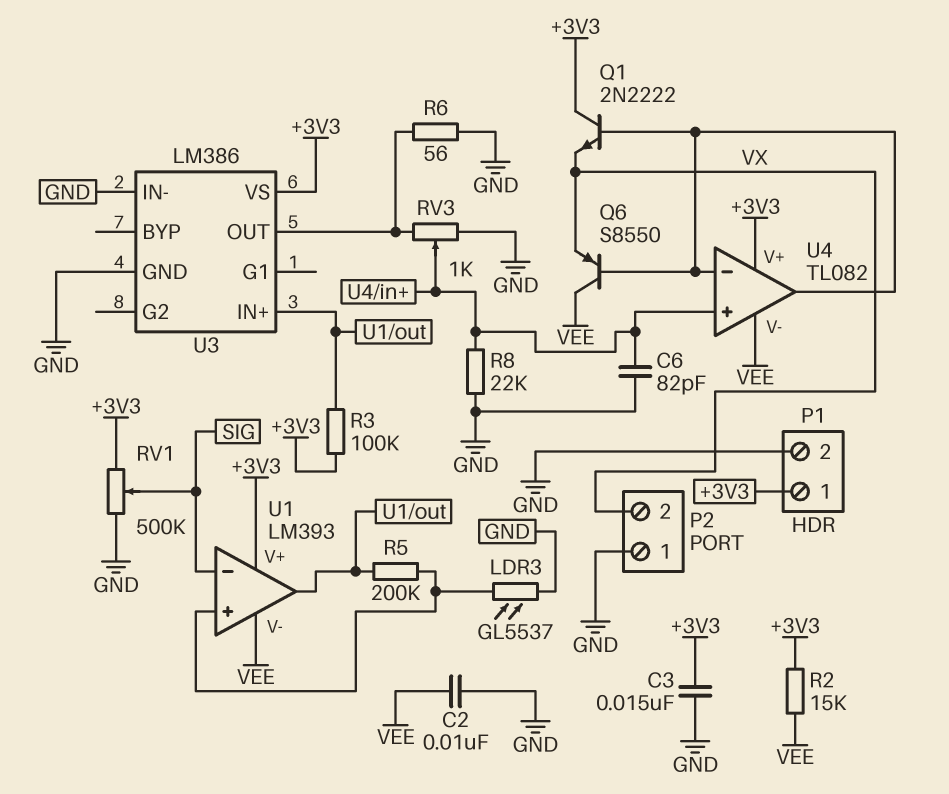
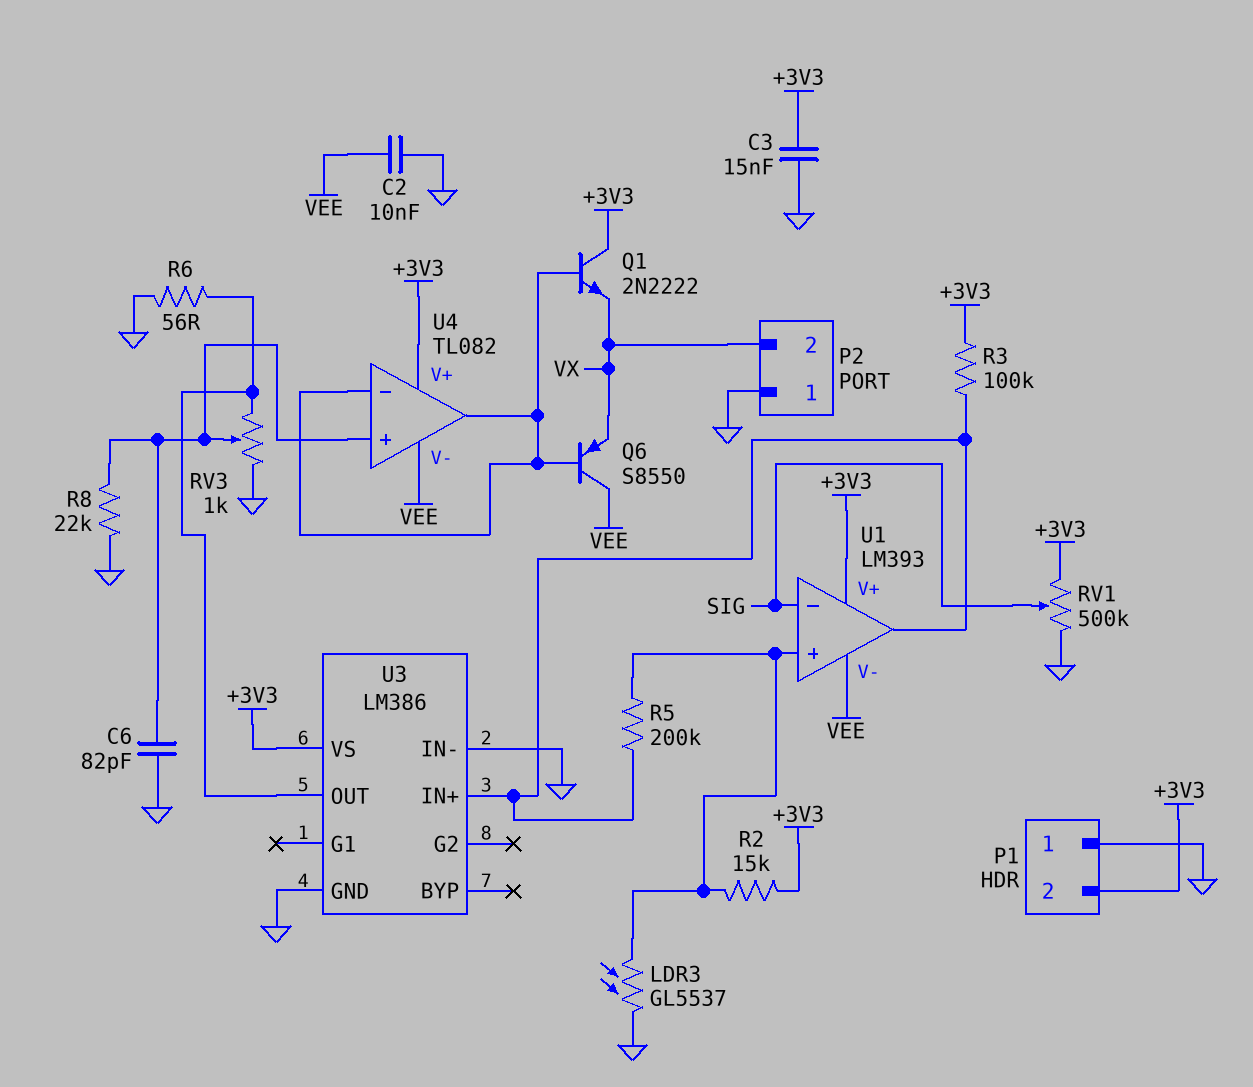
P1 pin 1: +3V3 -> GND
P1 pin 2: GND -> +3V3
R2: 15k (+3V3, VEE) -> 15k (+3V3, U1/in+)

